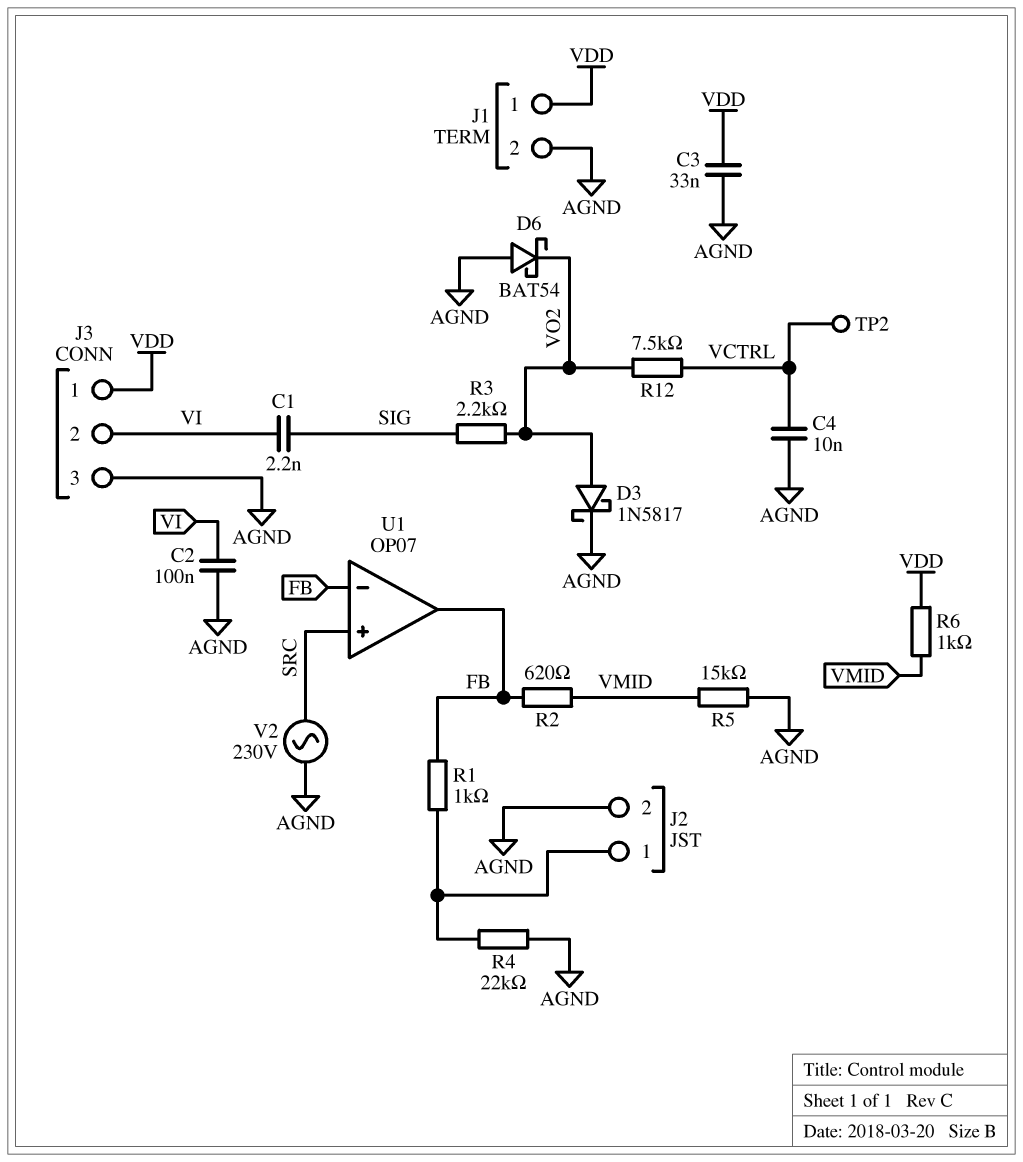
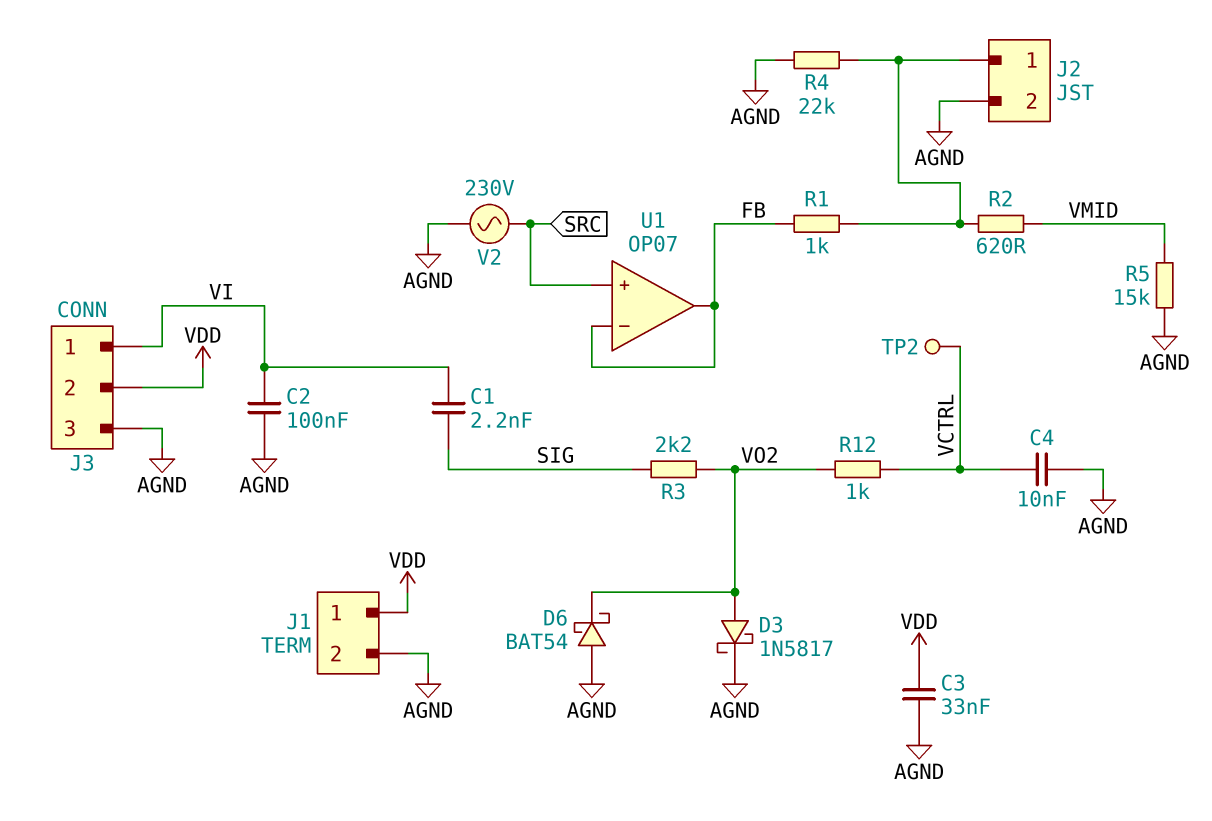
J3 pin 1: VDD -> VI
J3 pin 2: VI -> VDD
R2: 620 (FB, VMID) -> 620 (J2/1, VMID)
R6: 1k (VDD, VMID) -> none
R12: 7.5k (VCTRL, VO2) -> 1k (VCTRL, VO2)

